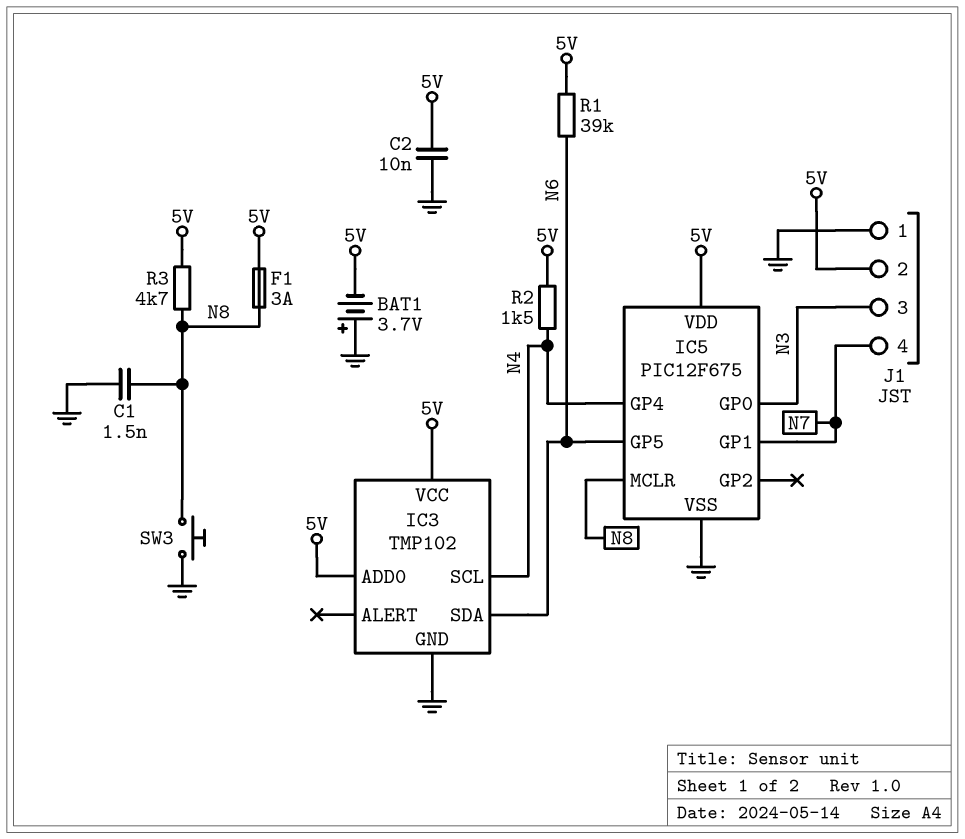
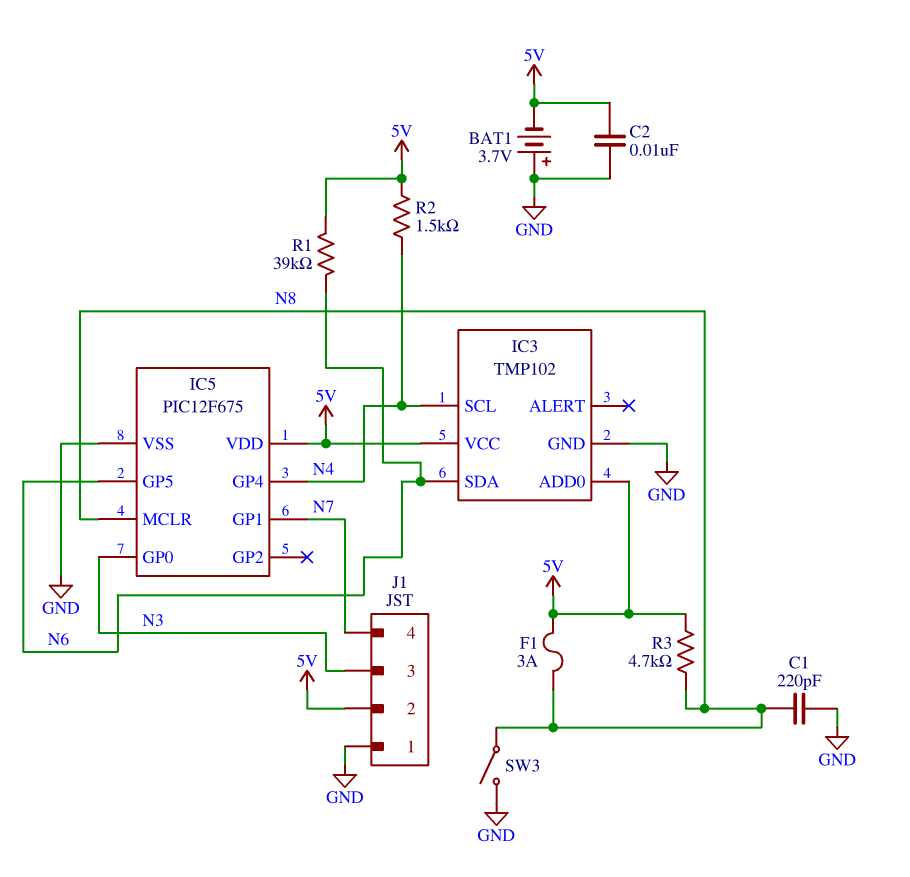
C1: 1.5nF (GND, N8) -> 220pF (GND, N8)
SW3: button (GND, N8) -> switch (GND, N8)

